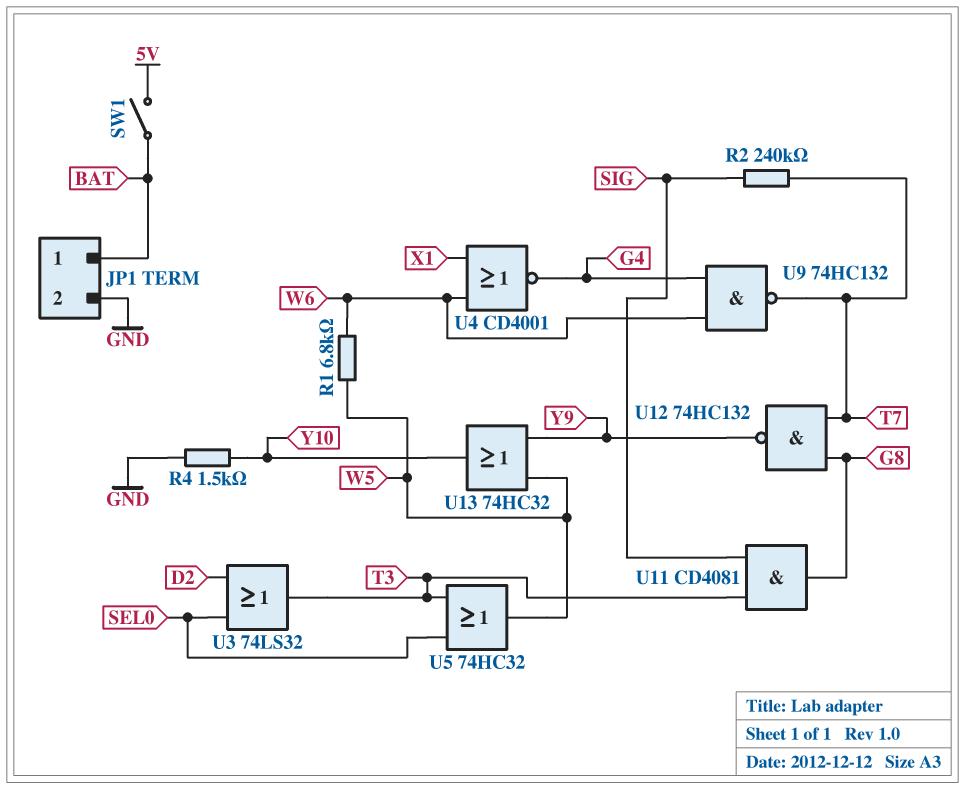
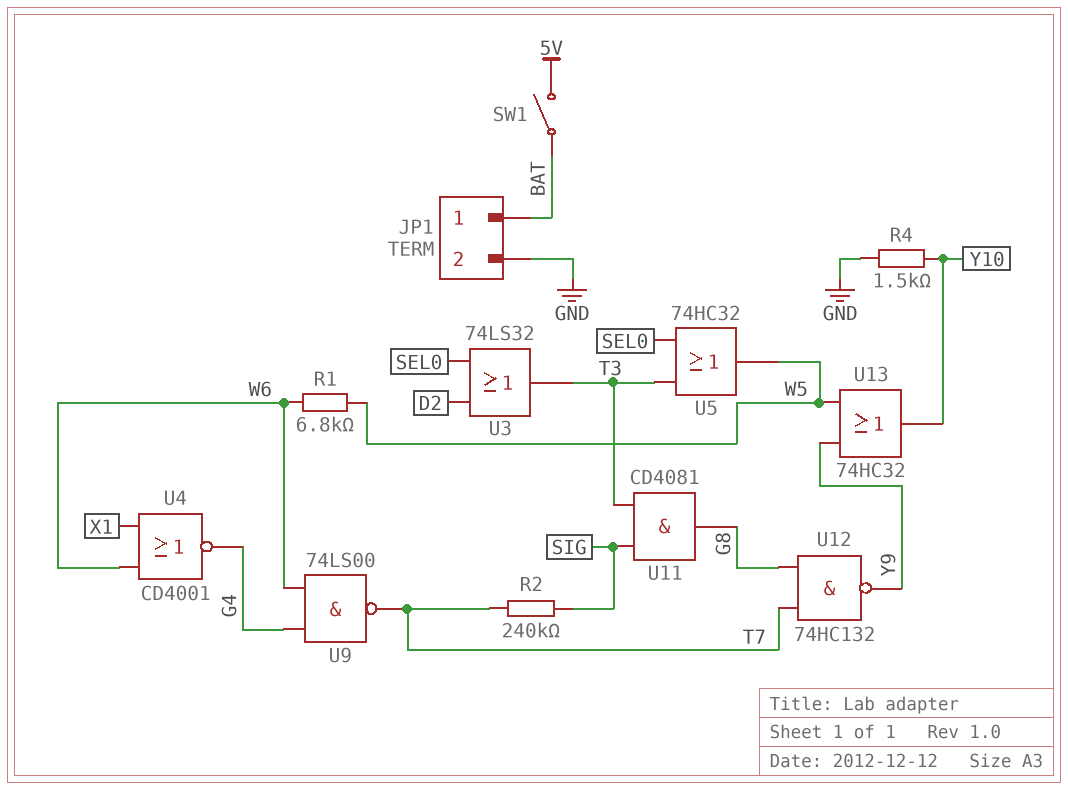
U9: NAND 74HC132 (in G4, in W6, out T7) -> NAND 74LS00 (in G4, in W6, out T7)

